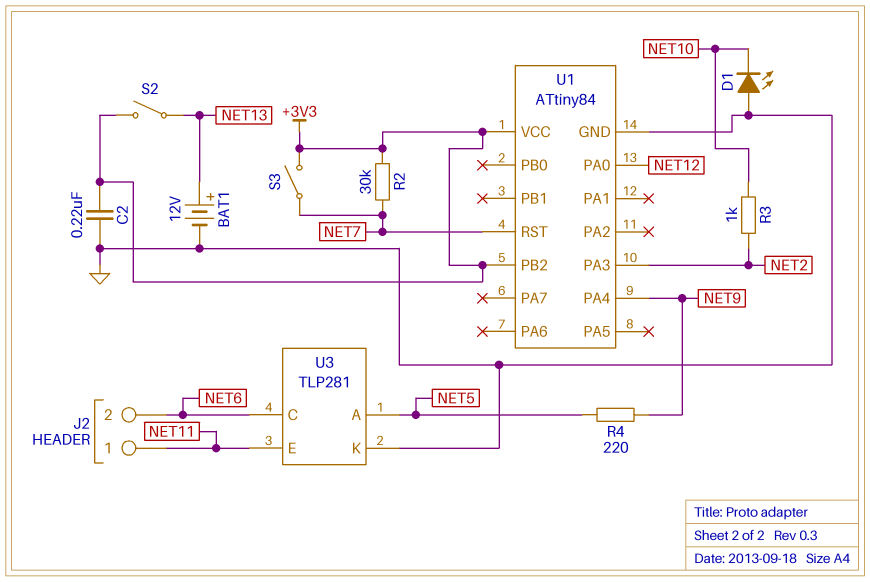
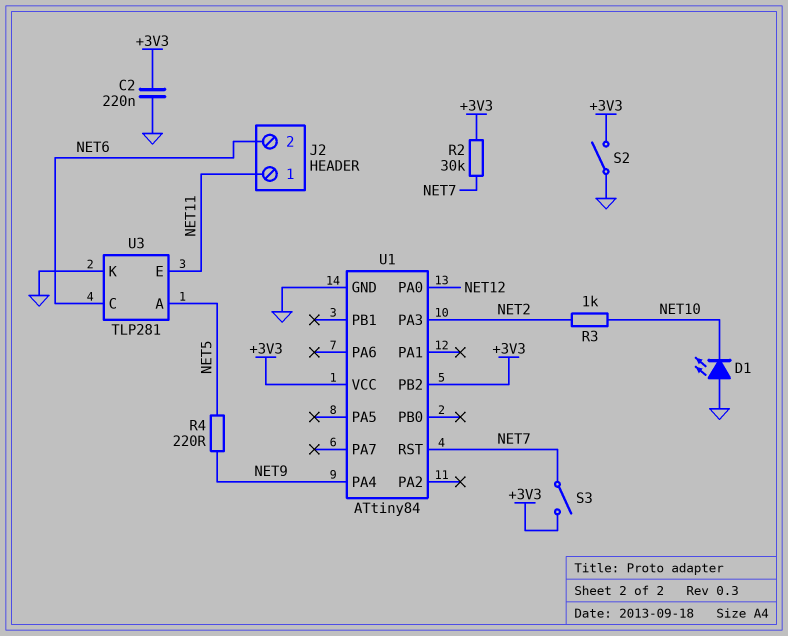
BAT1: 12V (plus NET13, minus GND) -> none
S2: switch (+3V3, NET13) -> switch (+3V3, GND)

